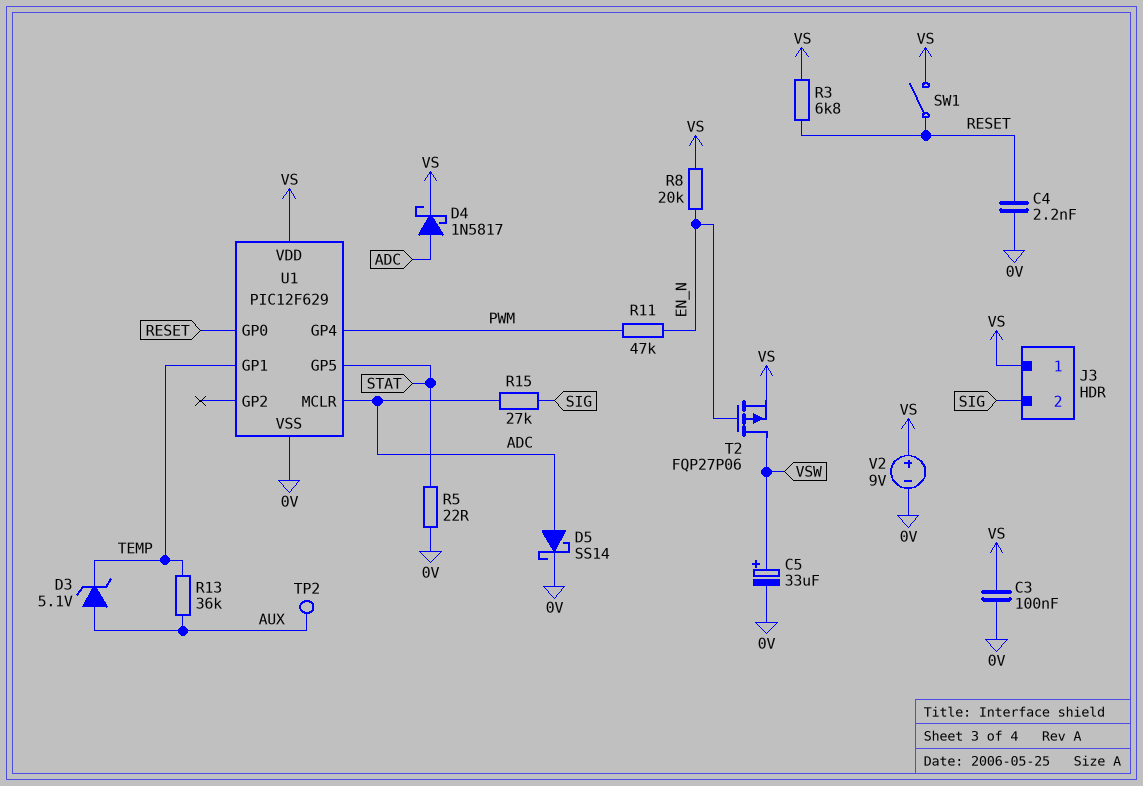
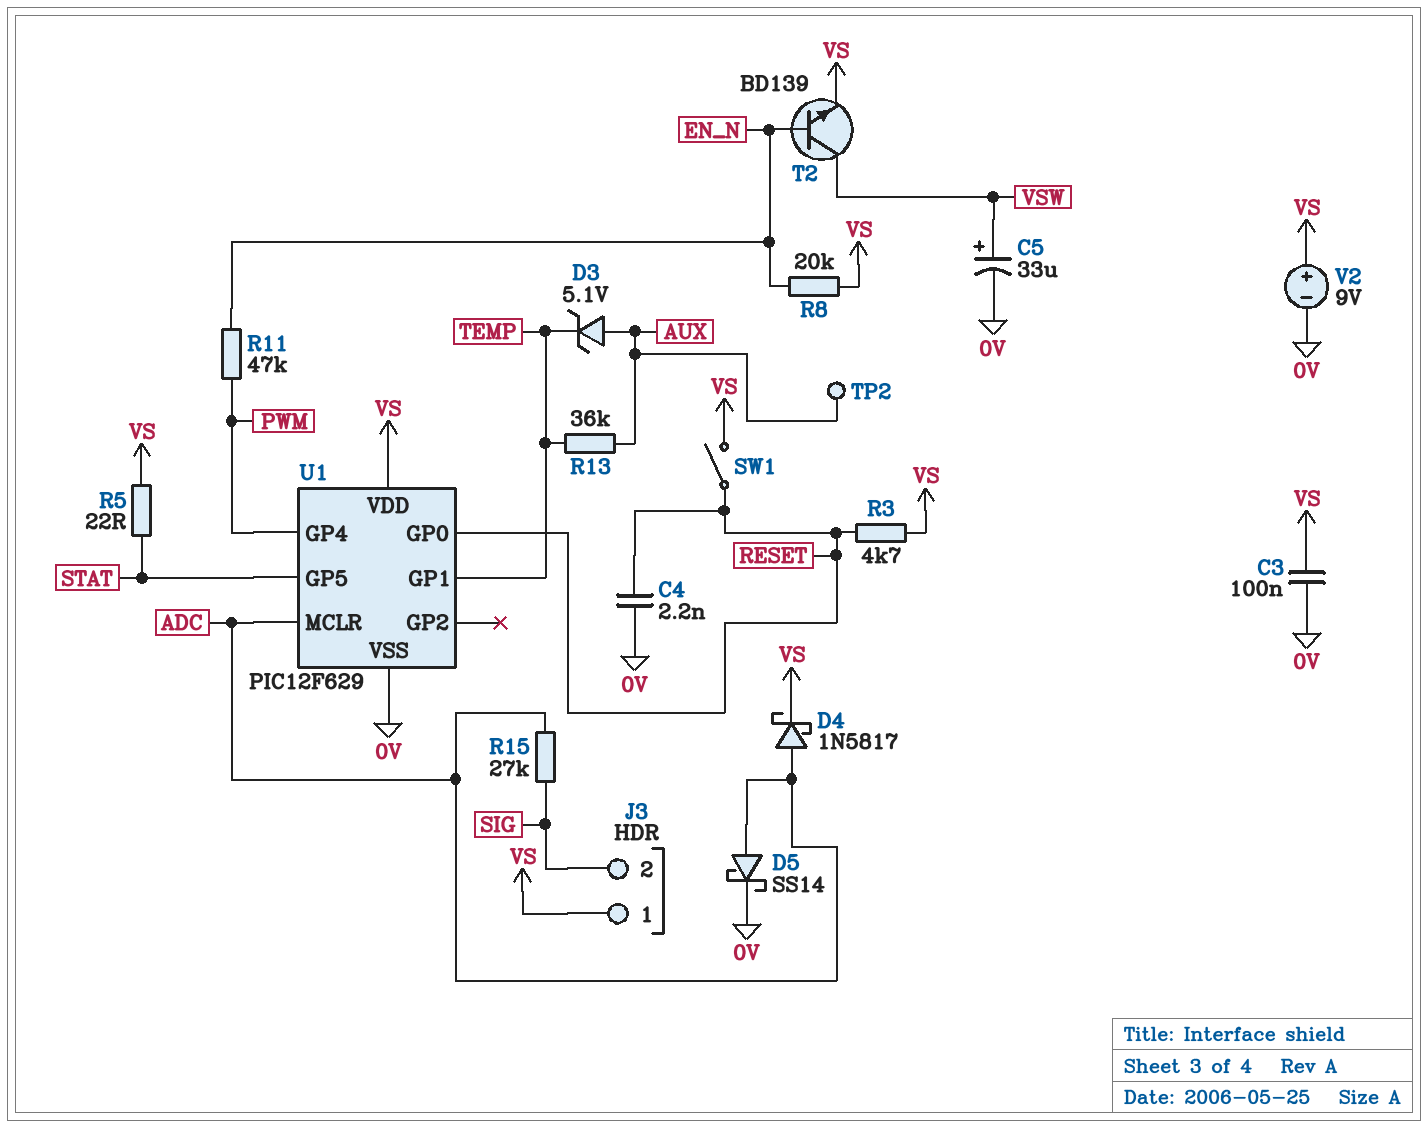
R3: 6.8k (RESET, VS) -> 4.7k (RESET, VS)
R5: 22 (0V, STAT) -> 22 (STAT, VS)
T2: PMOS FQP27P06 (G EN_N, D VSW, S VS) -> NPN BD139 (B EN_N, C VSW, E VS)

